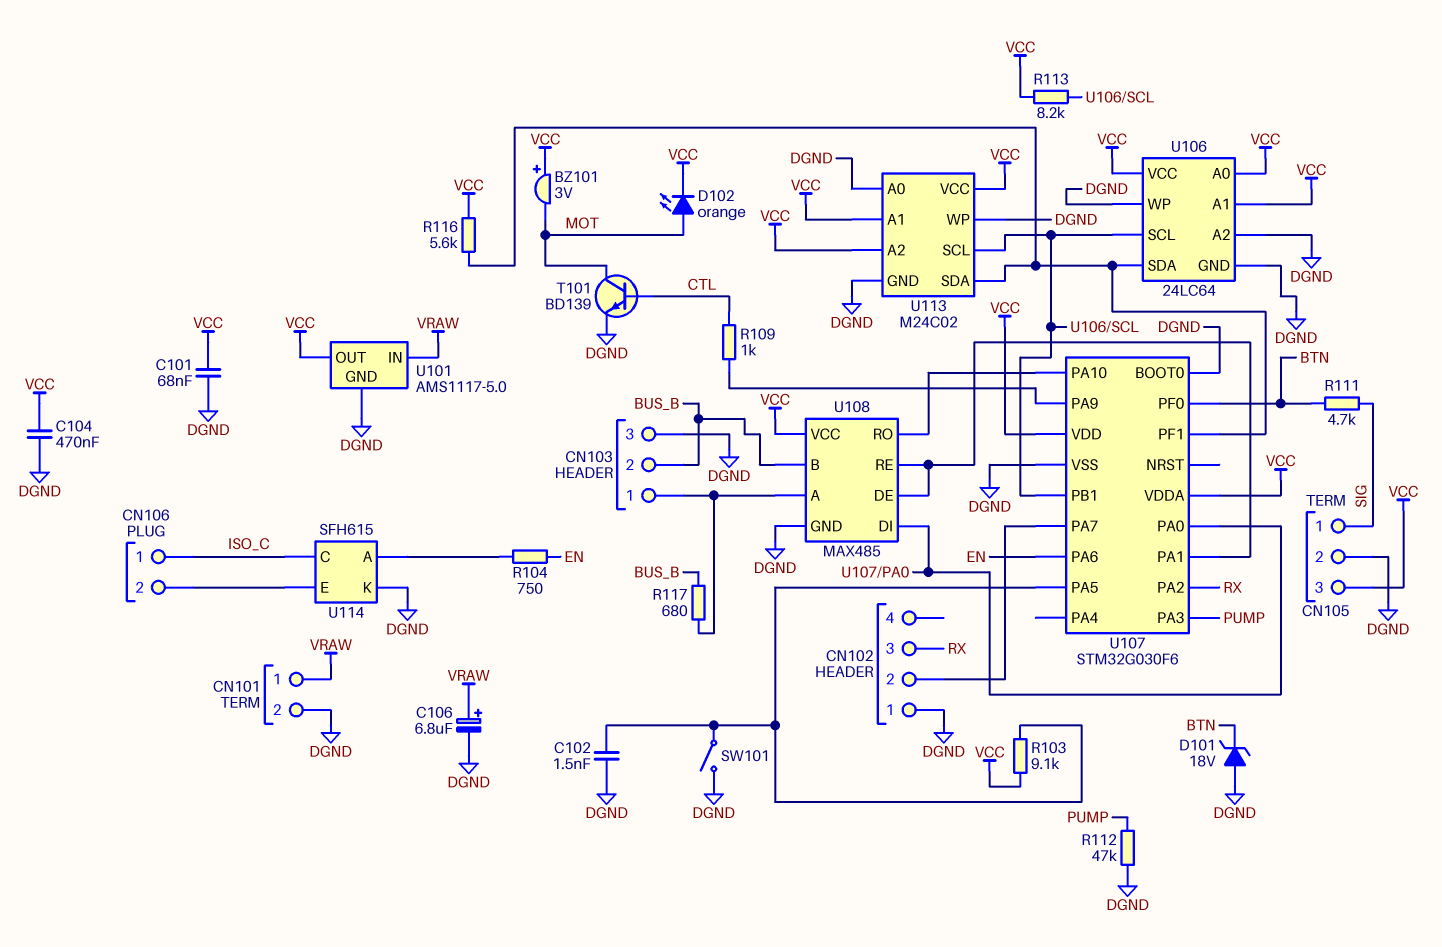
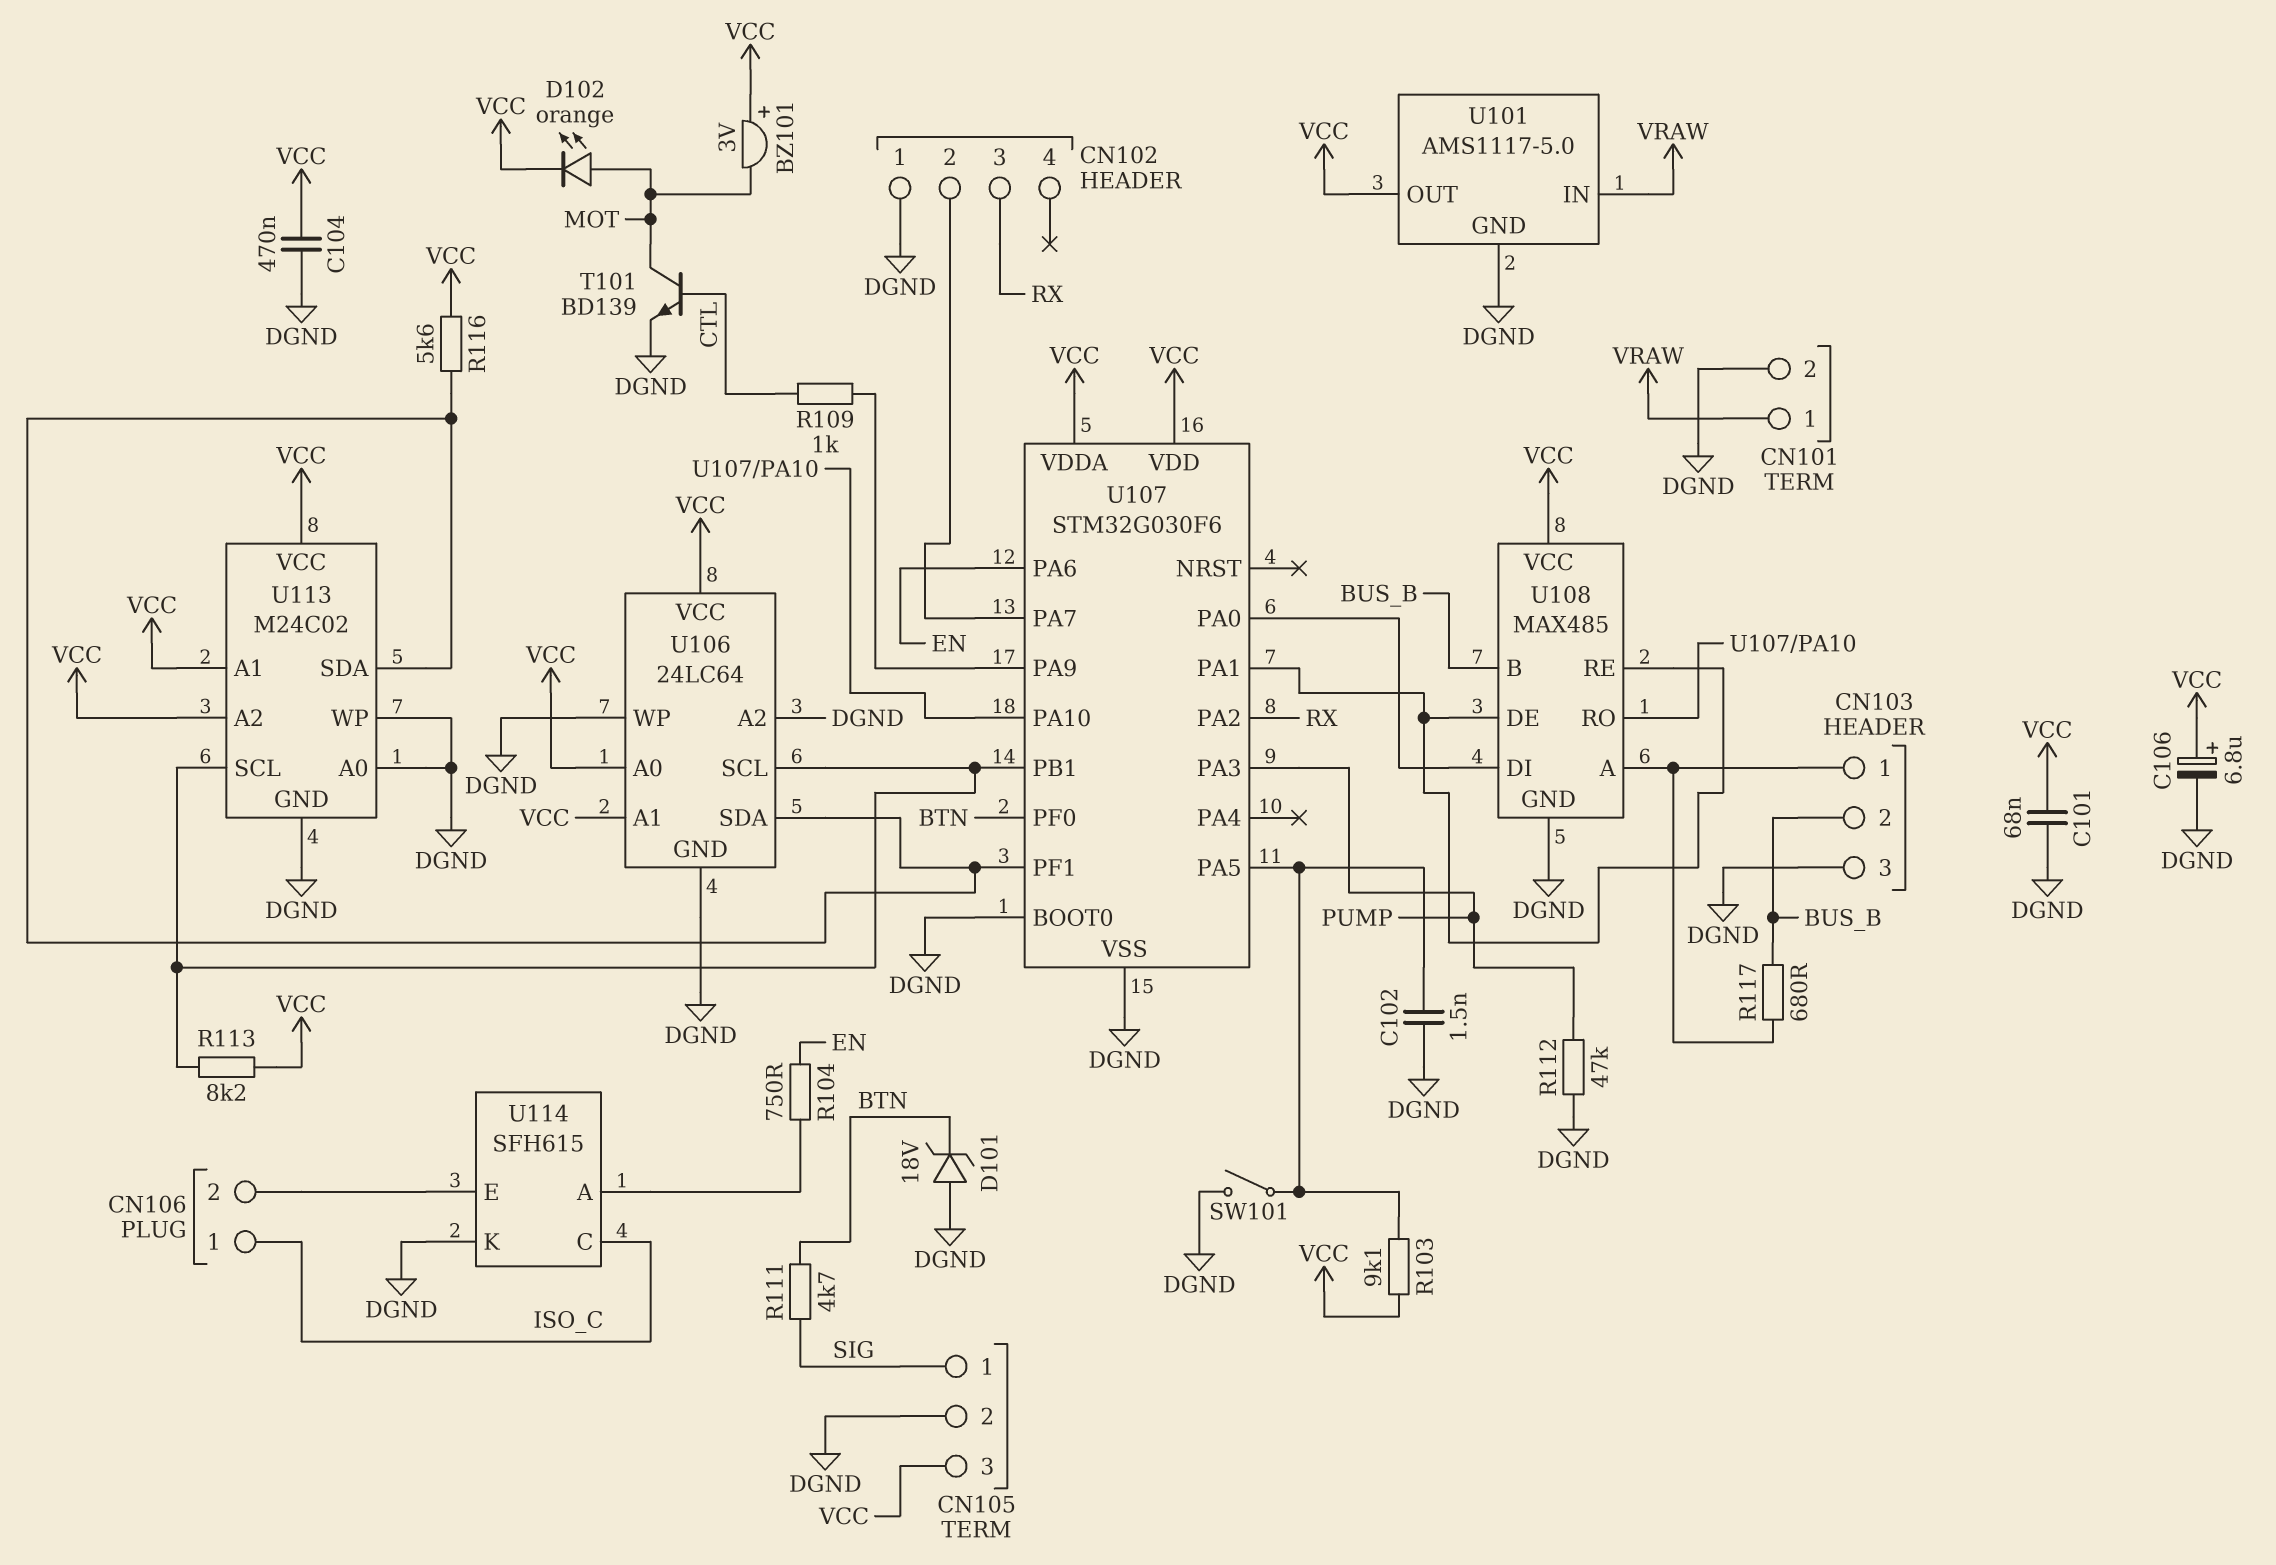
C106: 6.8uF (plus VRAW, minus DGND) -> 6.8uF (plus VCC, minus DGND)

